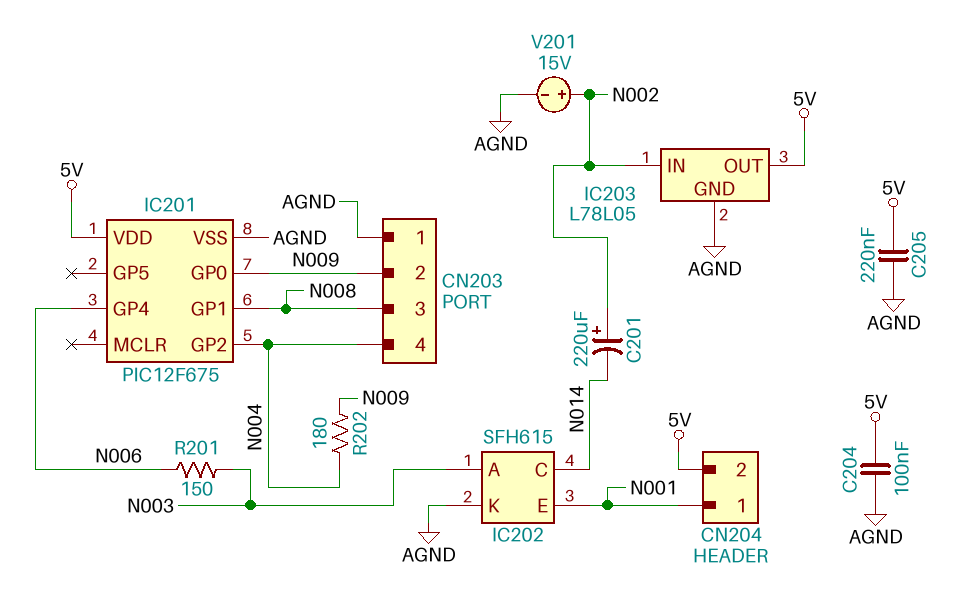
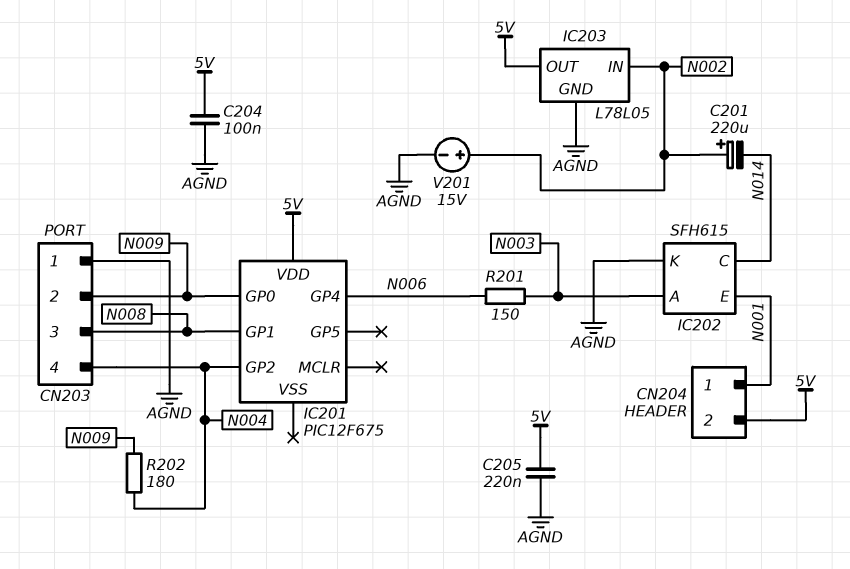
IC201 pin VSS: AGND -> none

